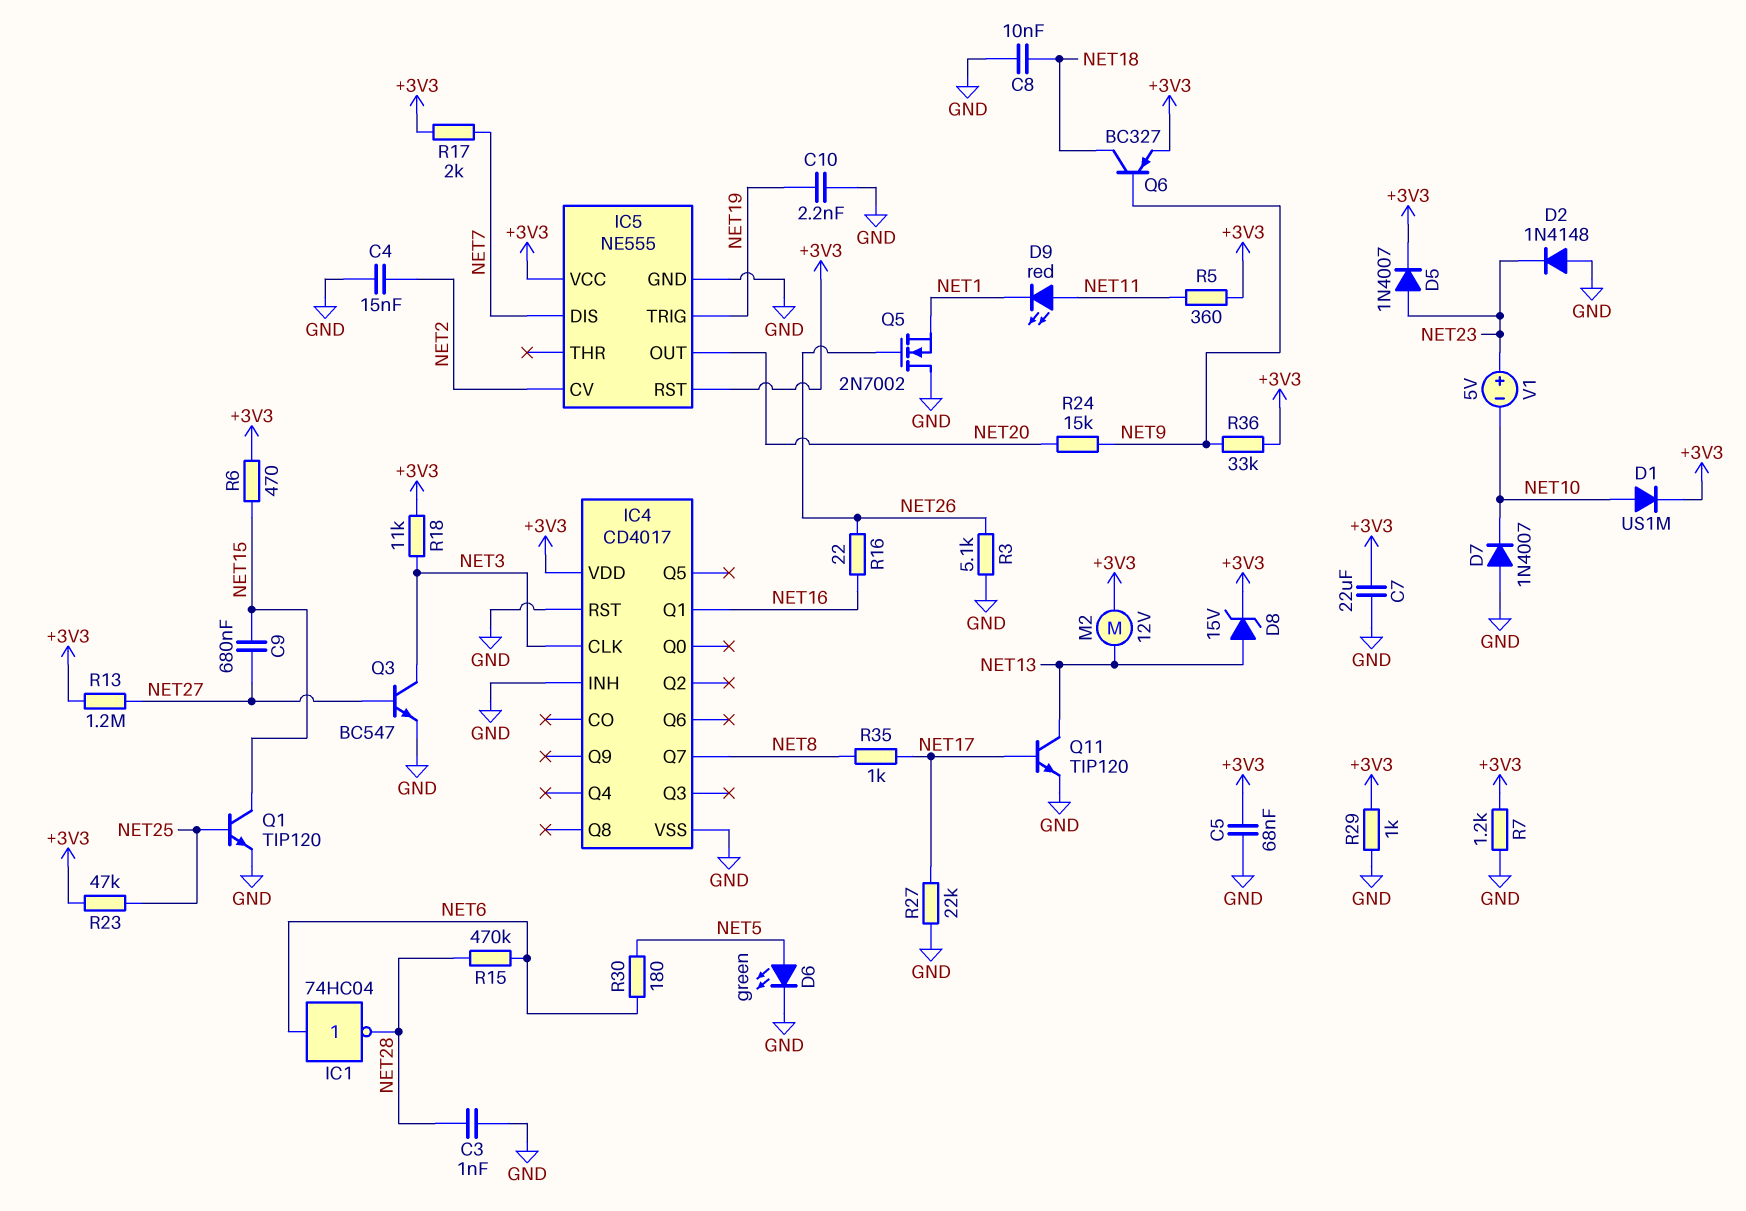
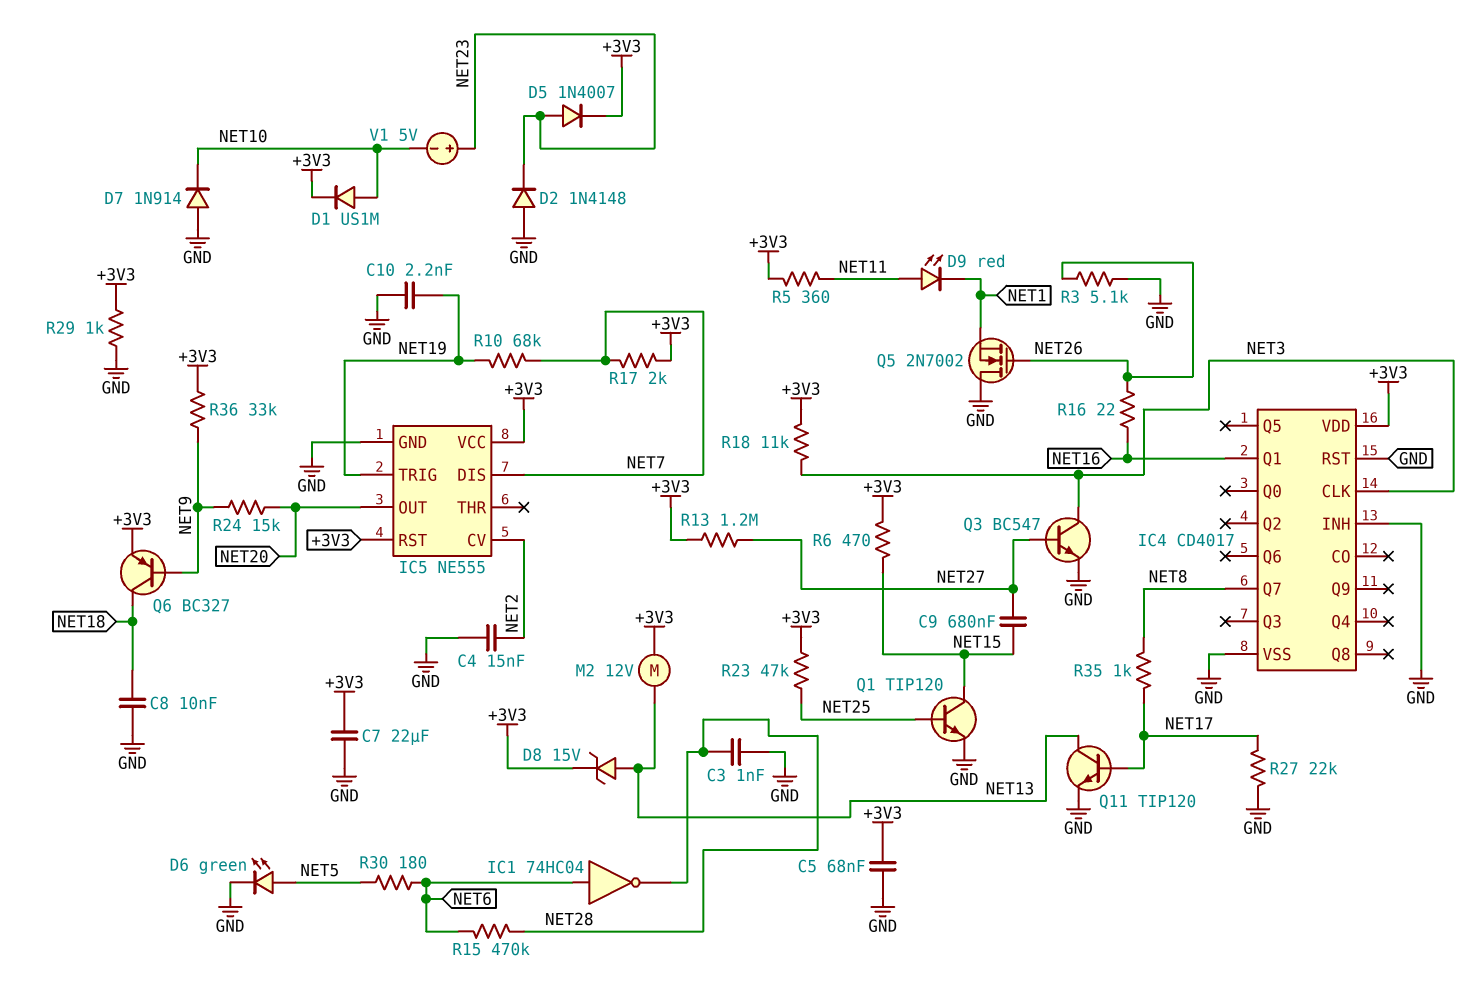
D7: diode 1N4007 (A GND, K NET10) -> diode 1N914 (A GND, K NET10)
R7: 1.2k (+3V3, GND) -> none
R10: none -> 68k (NET7, NET19)

